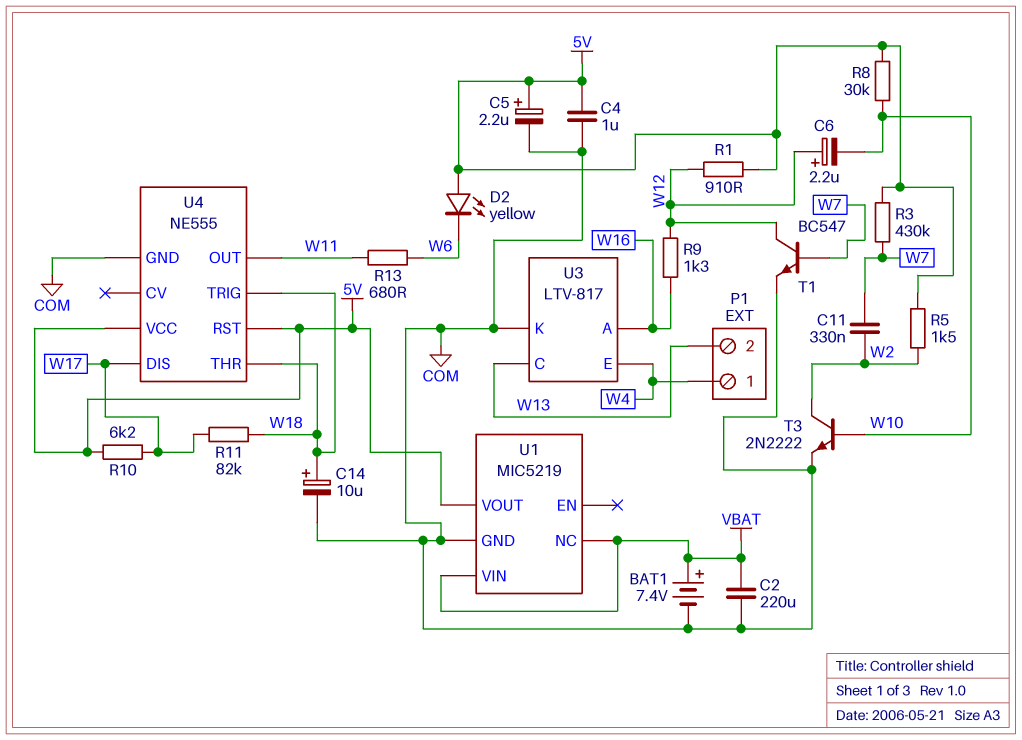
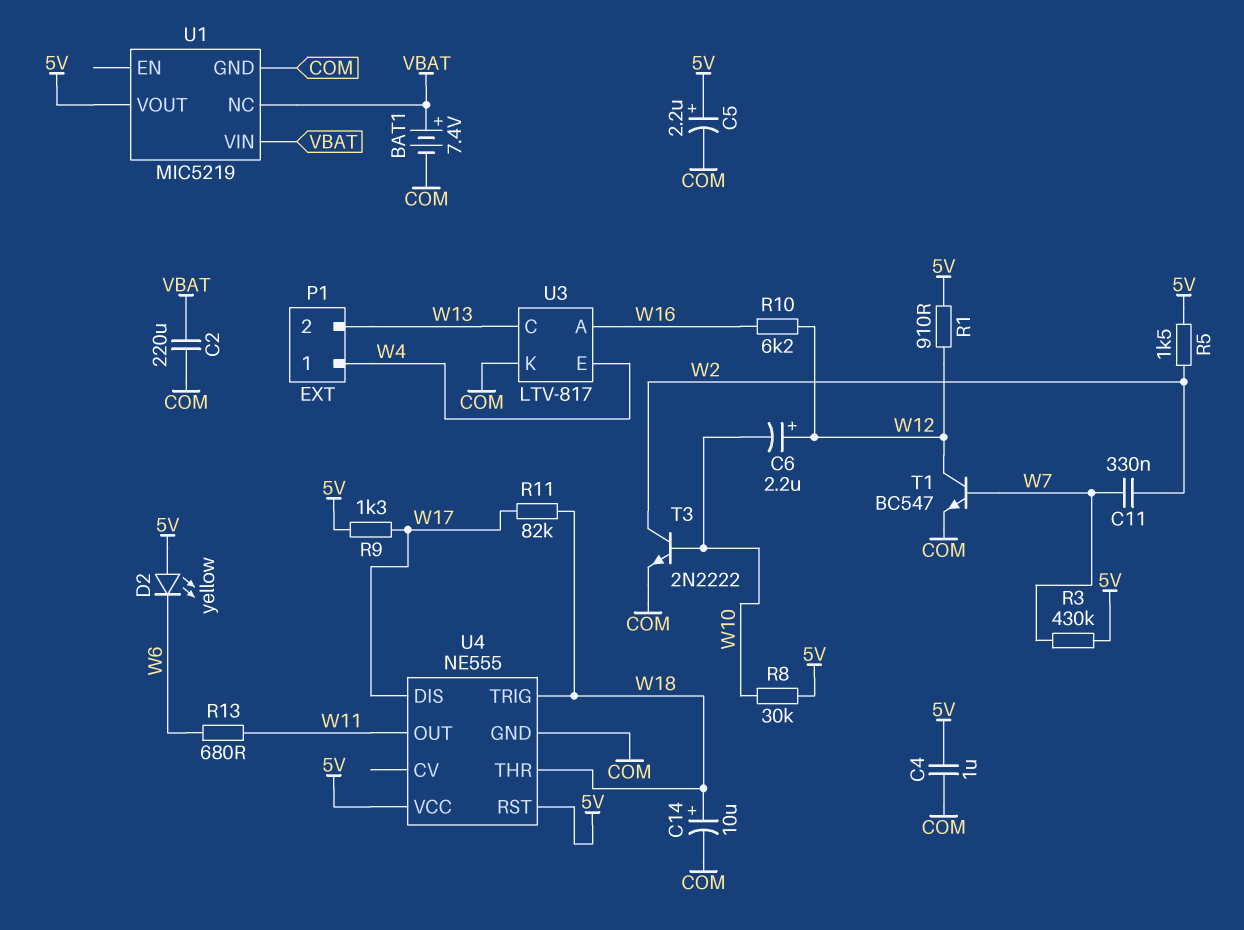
R9: 1.3k (W12, W16) -> 1.3k (5V, W17)
R10: 6.2k (5V, W17) -> 6.2k (W12, W16)

